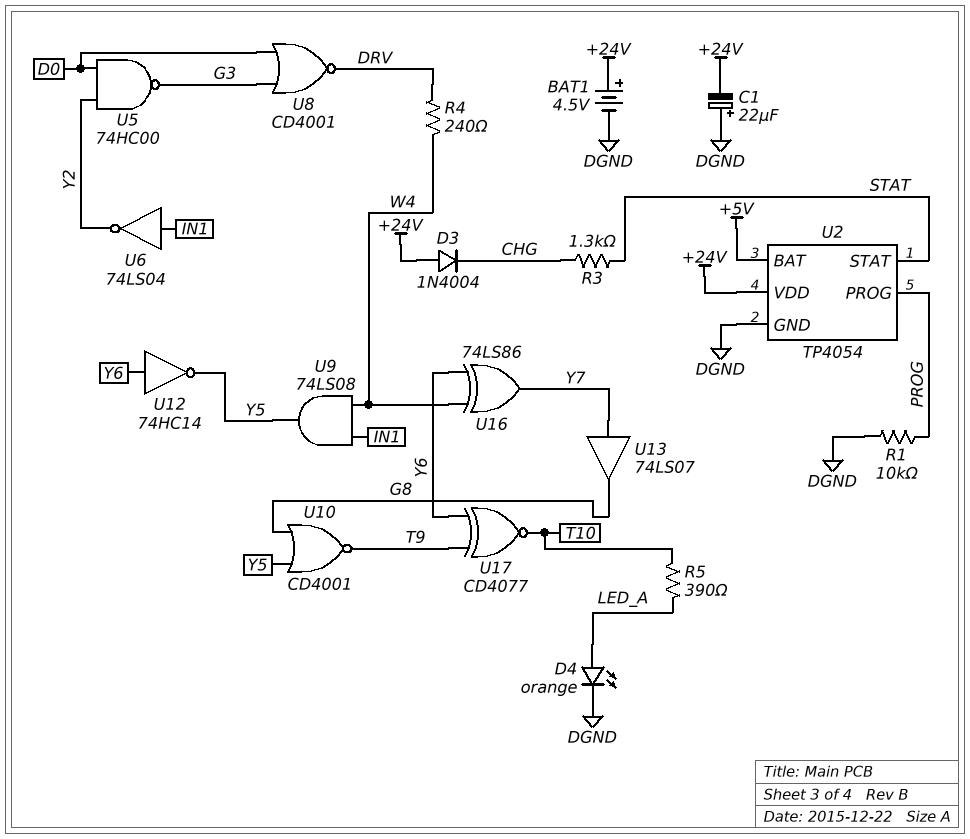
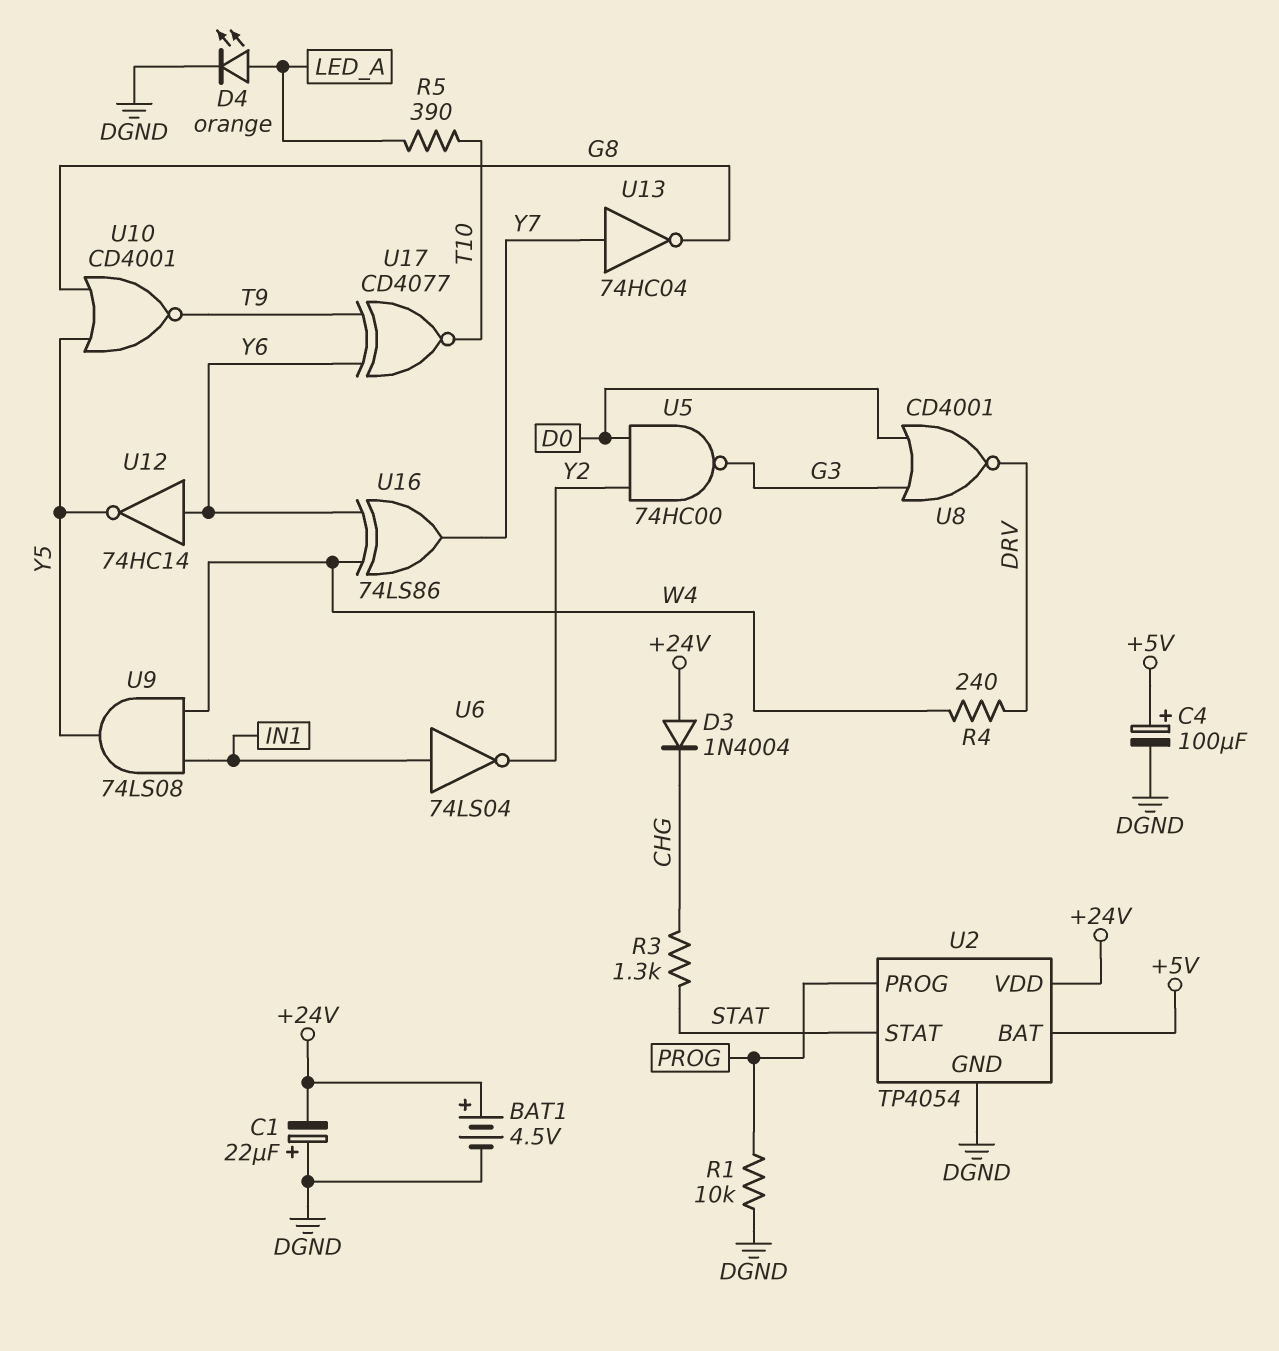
C4: none -> 100uF (plus +5V, minus DGND)
U13: buffer 74LS07 (in Y7, out G8) -> NOT 74HC04 (in Y7, out G8)

